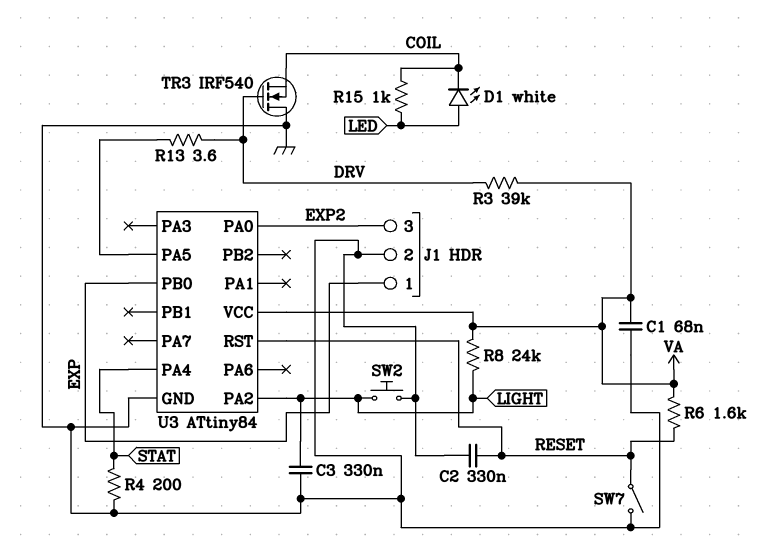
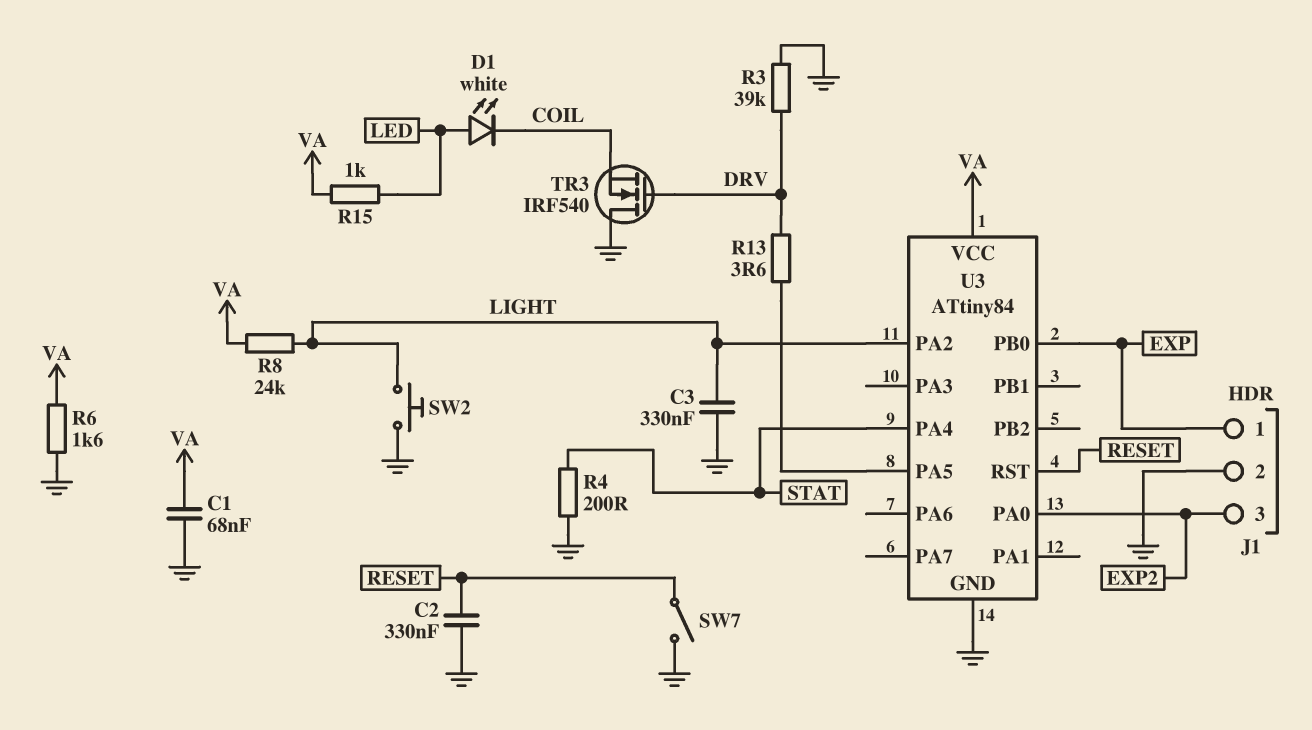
R3: 39k (DRV, VA) -> 39k (DRV, GND)
R6: 1.6k (RESET, VA) -> 1.6k (GND, VA)
R15: 1k (COIL, LED) -> 1k (LED, VA)

